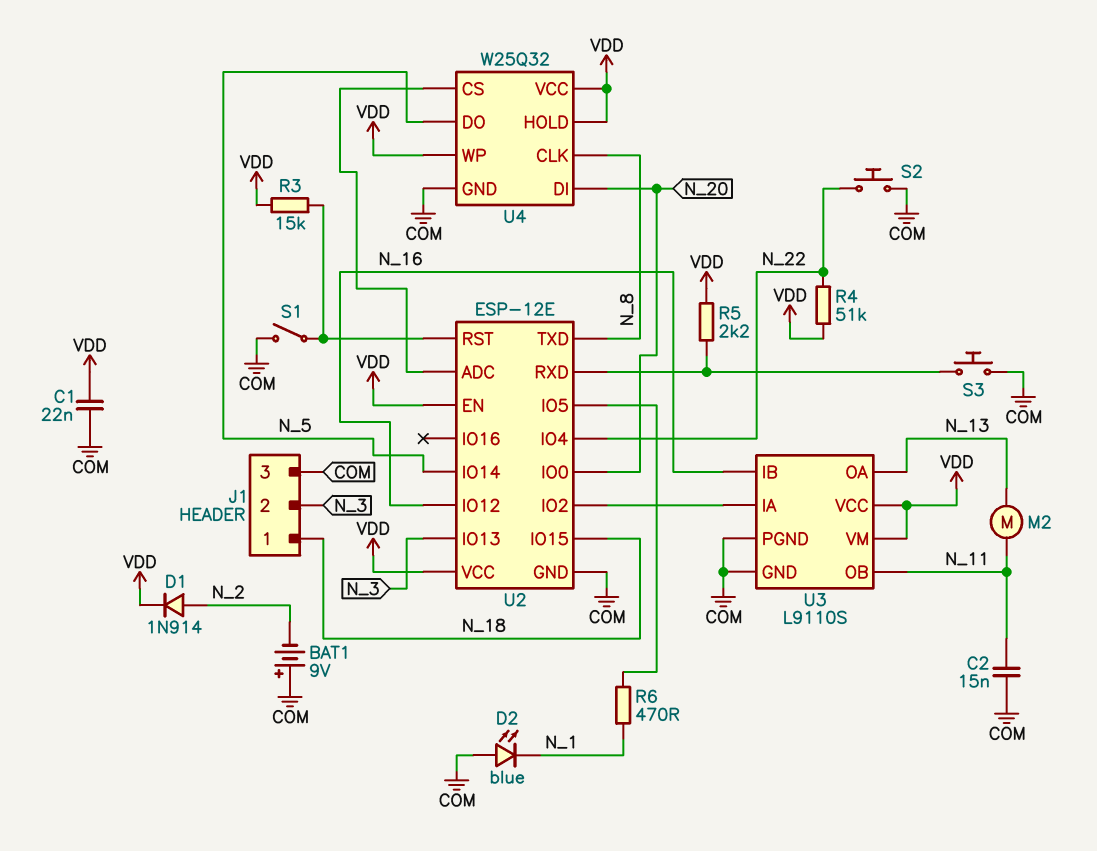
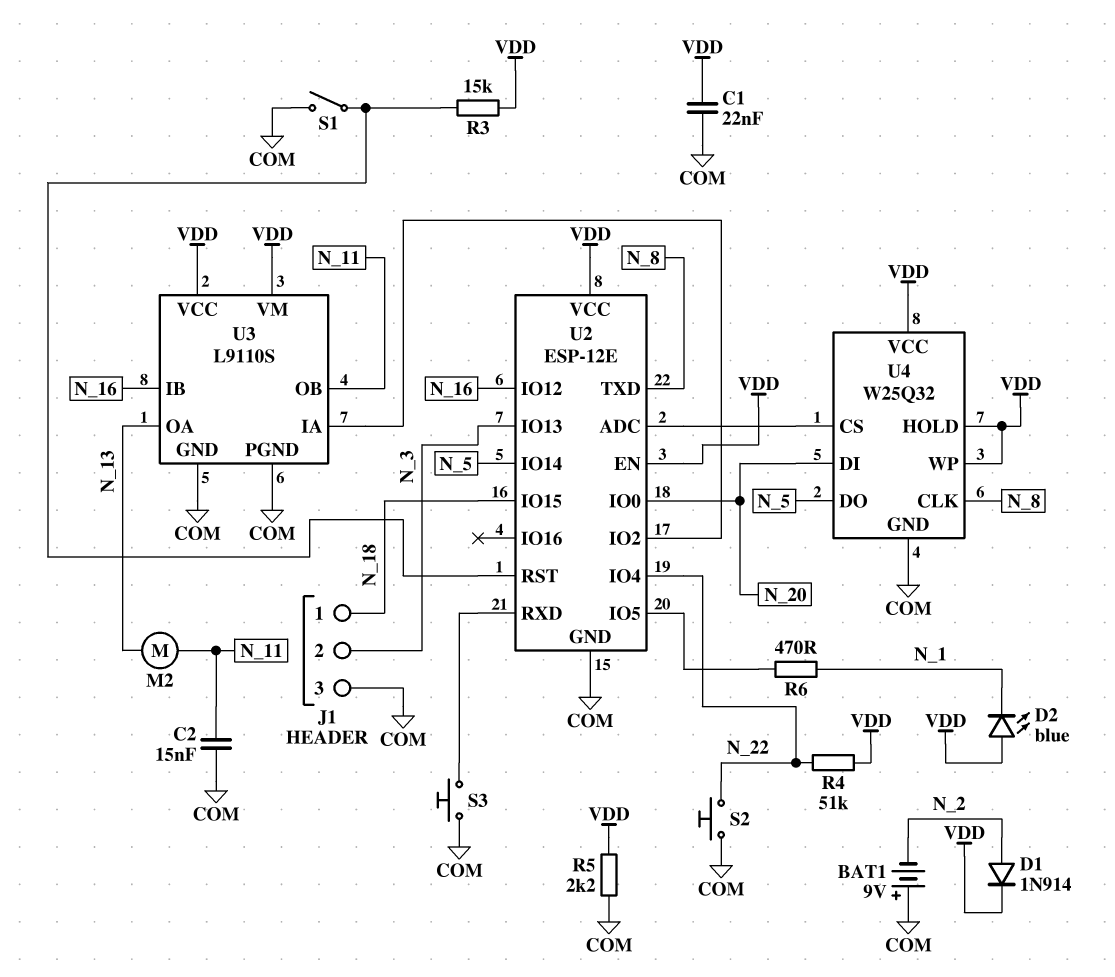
D2: LED blue (A COM, K N_1) -> LED blue (A VDD, K N_1)
R5: 2.2k (U2/RXD, VDD) -> 2.2k (COM, VDD)

